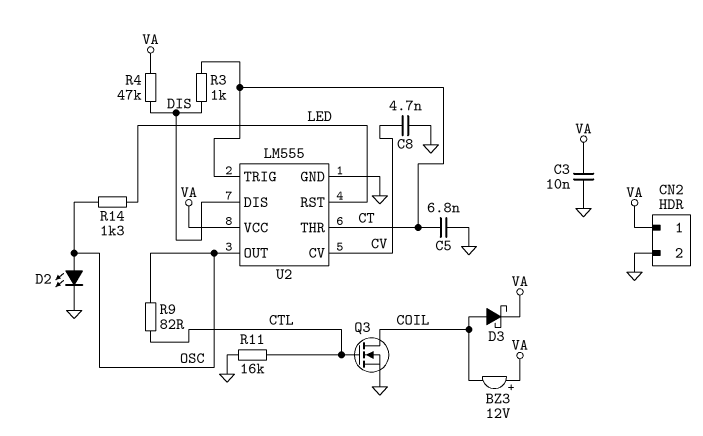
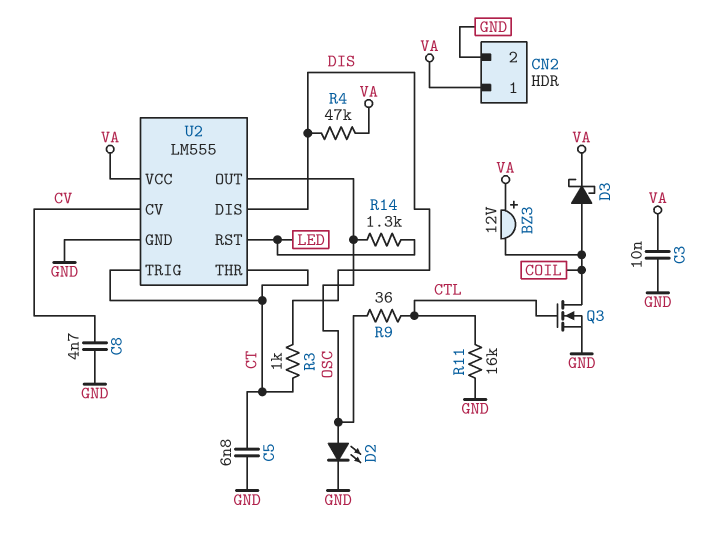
R9: 82 (CTL, OSC) -> 36 (CTL, OSC)

